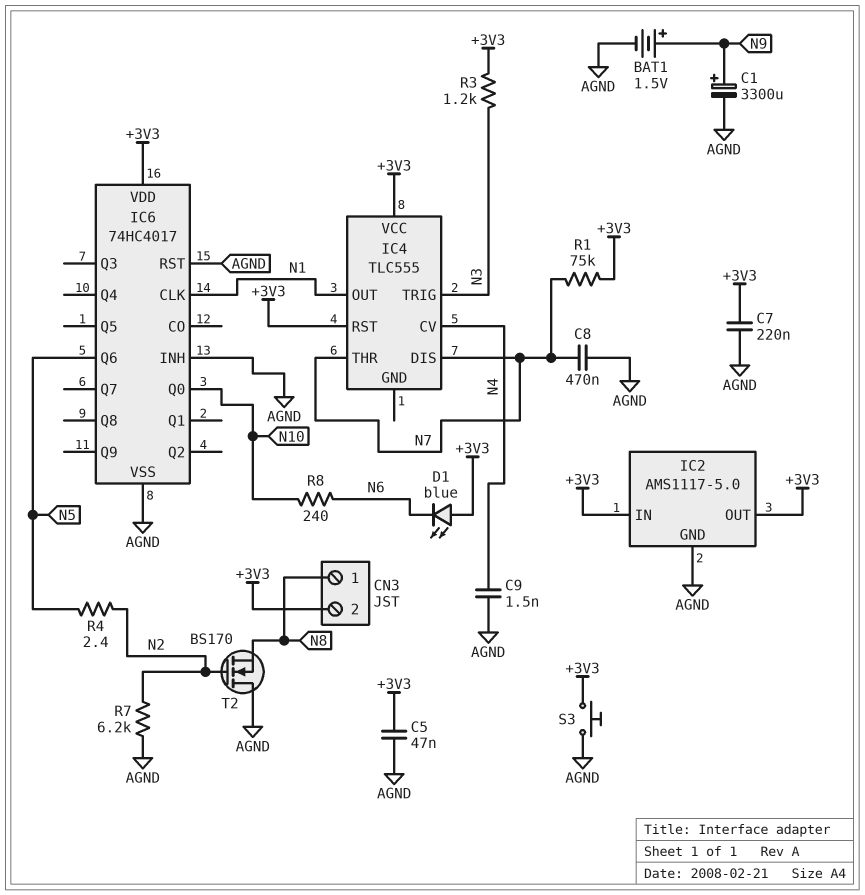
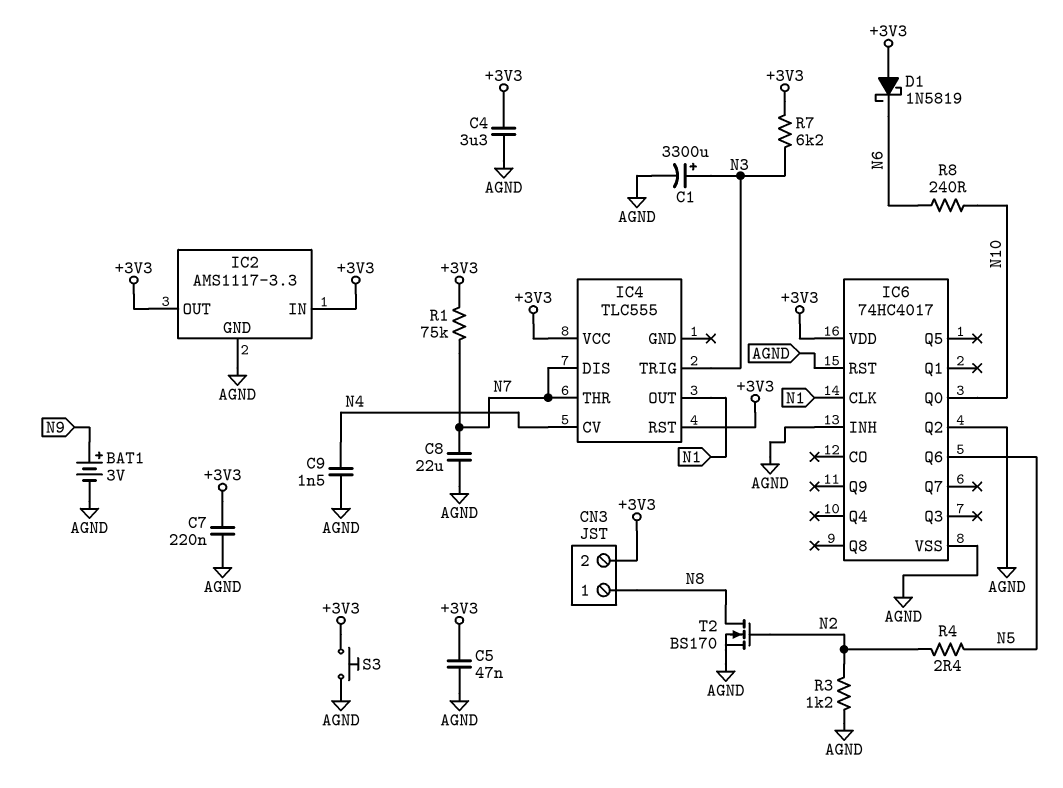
BAT1: 1.5V (plus N9, minus AGND) -> 3V (plus N9, minus AGND)
C1: 3300uF (plus N9, minus AGND) -> 3300uF (plus N3, minus AGND)
C4: none -> 3.3uF (+3V3, AGND)
C8: 470nF (AGND, N7) -> 22uF (AGND, N7)
D1: LED blue (A +3V3, K N6) -> schottky 1N5819 (A +3V3, K N6)
IC2: AMS1117-5.0 -> AMS1117-3.3
IC6 pin Q2: none -> AGND
R3: 1.2k (+3V3, N3) -> 1.2k (AGND, N2)
R7: 6.2k (AGND, N2) -> 6.2k (+3V3, N3)
T2: NMOS BS170 (G N2, D AGND, S N8) -> NMOS BS170 (G N2, D N8, S AGND)

